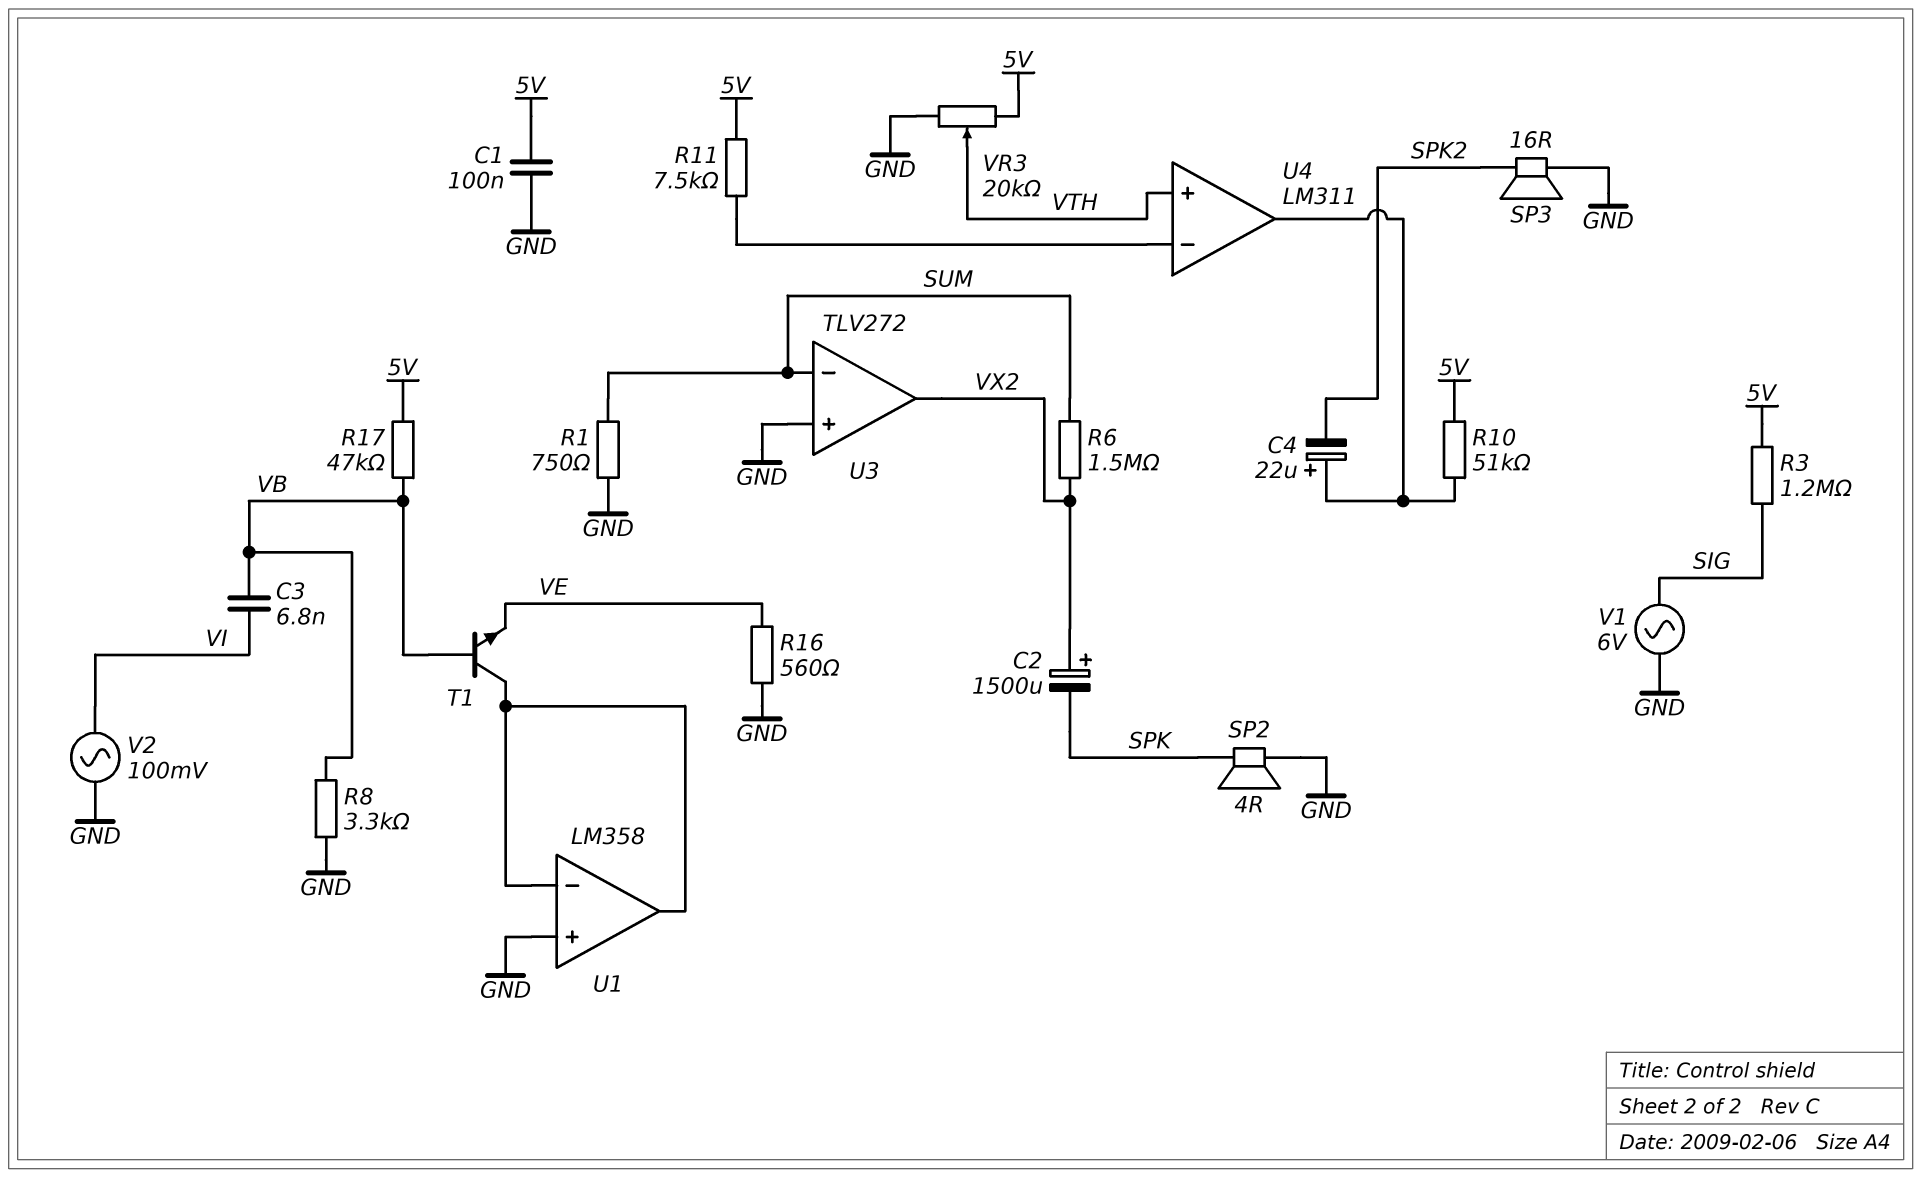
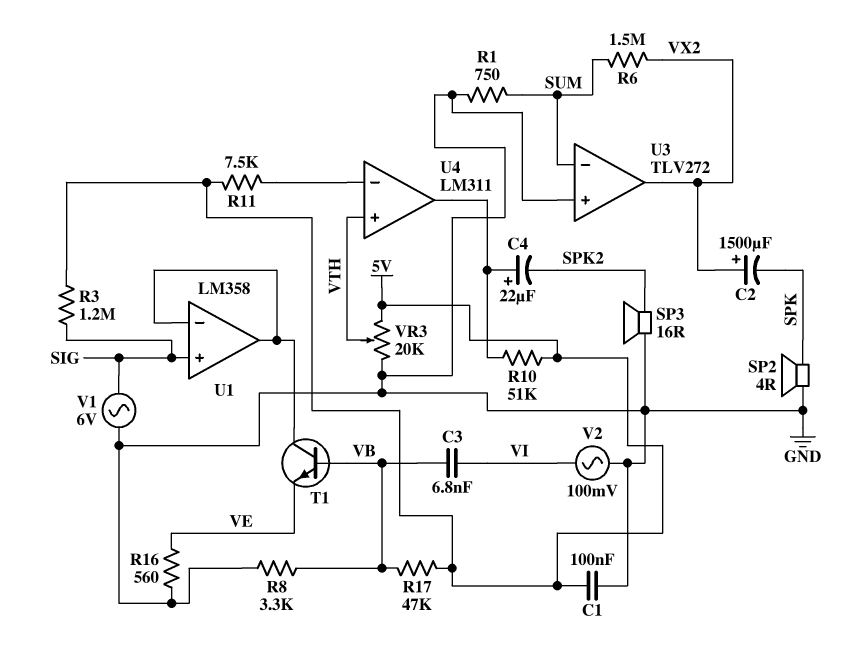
U1 pin in+: GND -> SIG

